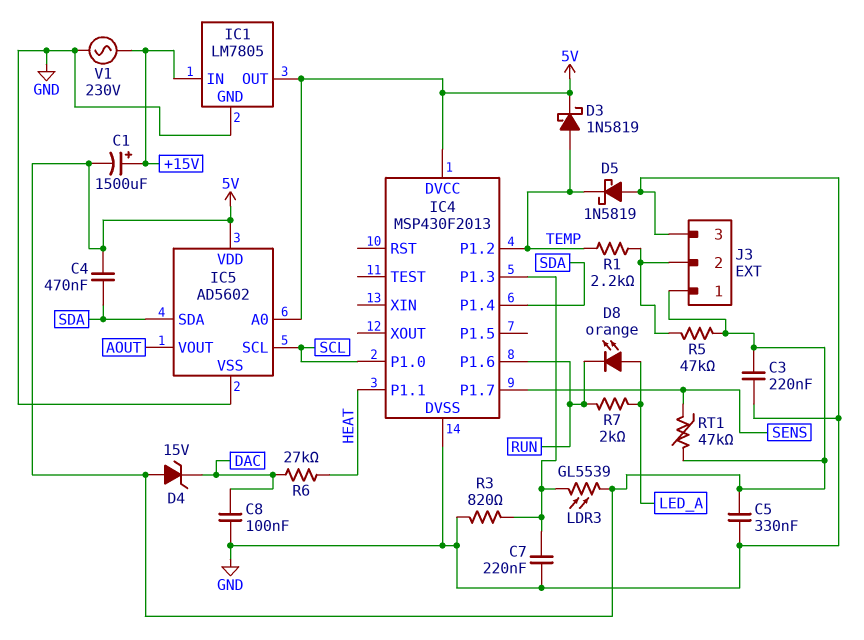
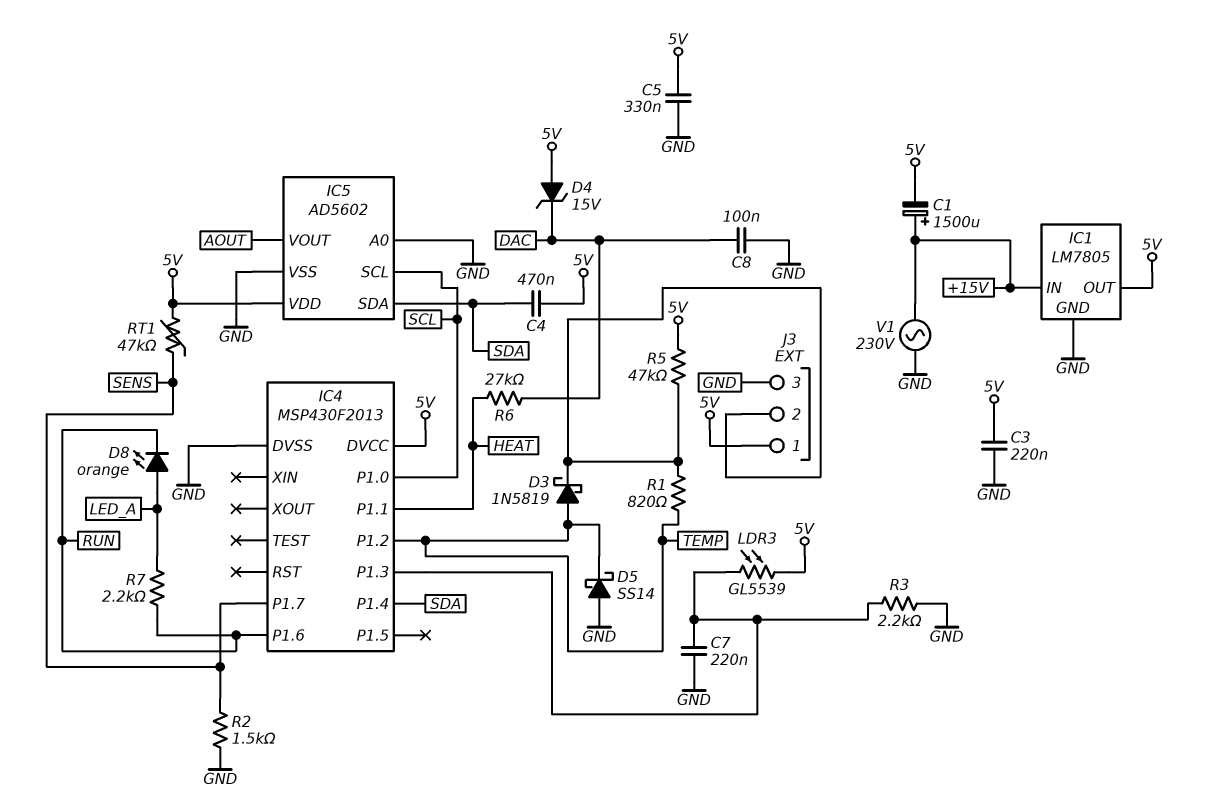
D3: schottky 1N5819 (A TEMP, K 5V) -> schottky 1N5819 (A TEMP, K J3/2)
D5: schottky 1N5819 (A GND, K TEMP) -> schottky SS14 (A GND, K TEMP)
IC5 pin A0: 5V -> GND
R1: 2.2k (J3/2, TEMP) -> 820 (J3/2, TEMP)
R2: none -> 1.5k (GND, SENS)
R3: 820 (GND, IC4/P1.3) -> 2.2k (GND, IC4/P1.3)
R7: 2k (LED_A, RUN) -> 2.2k (LED_A, RUN)

